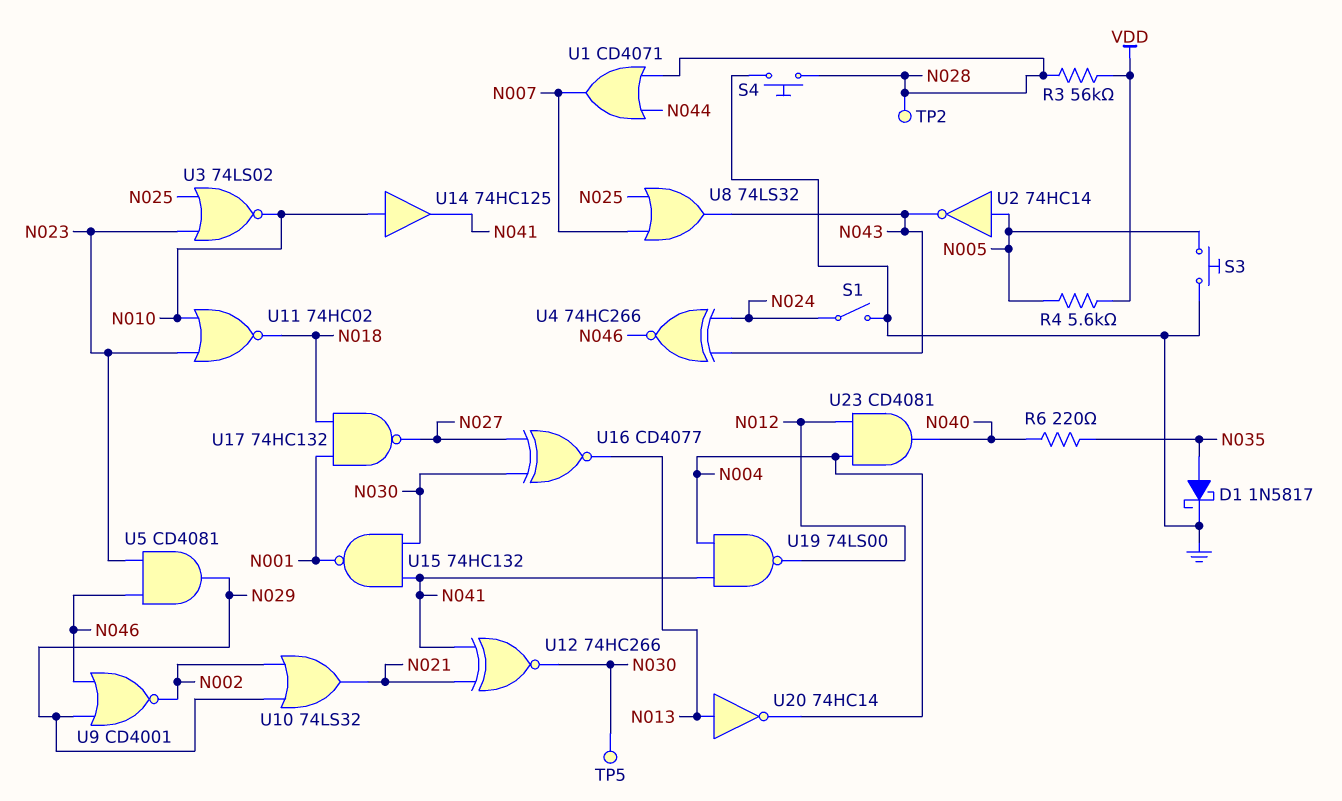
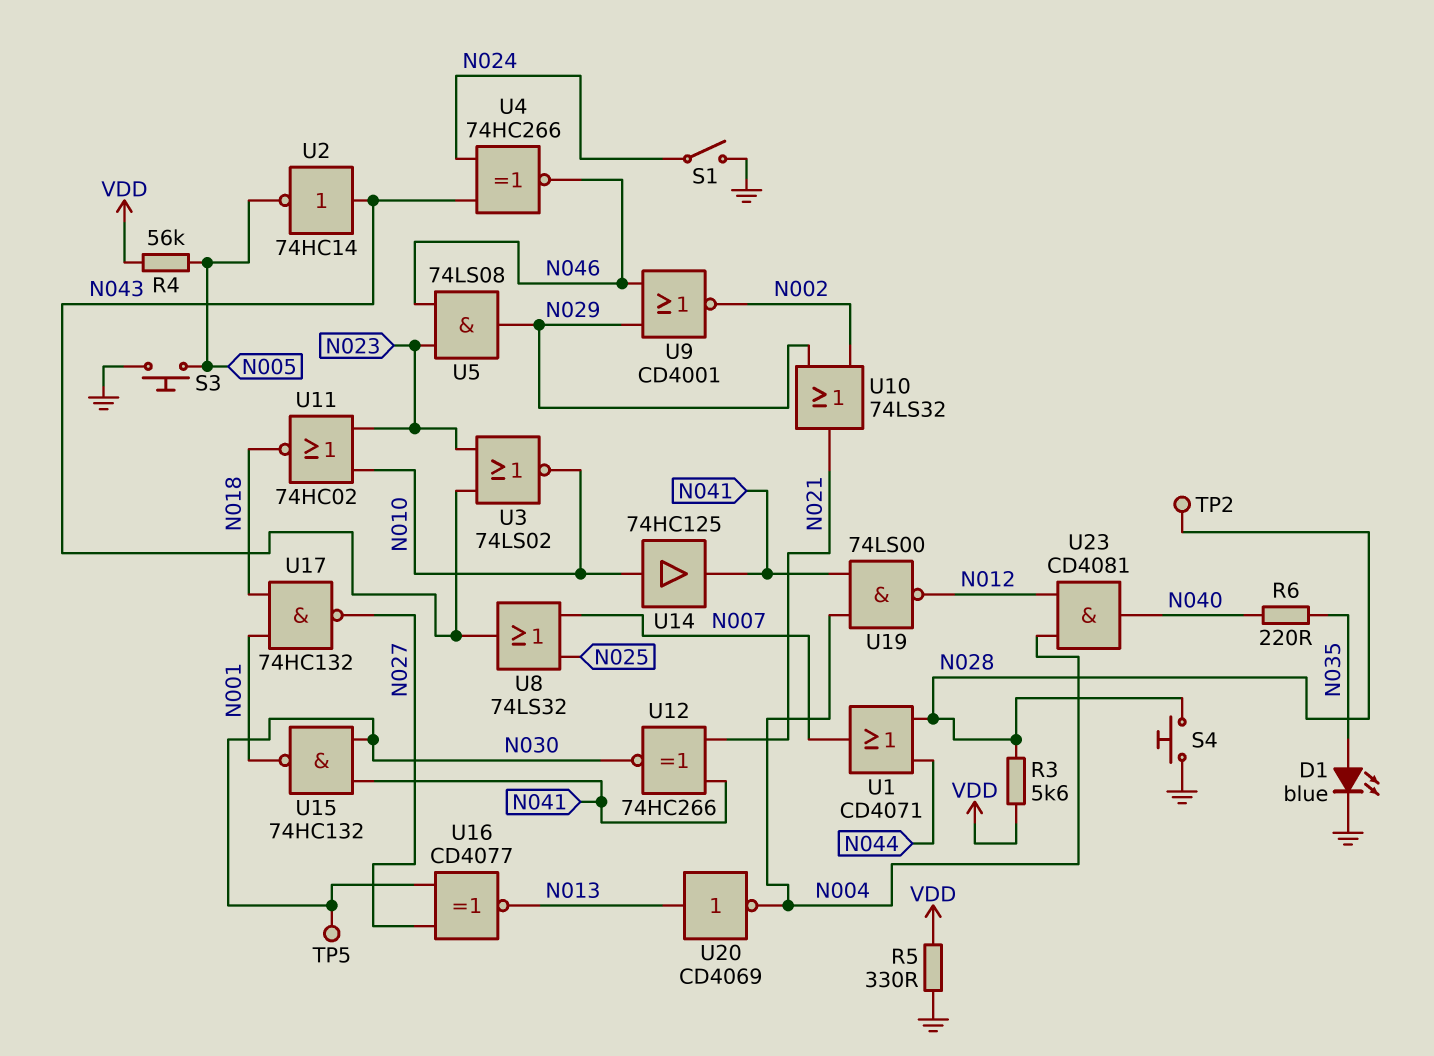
D1: schottky 1N5817 (A N035, K GND) -> LED blue (A N035, K GND)
R3: 56k (N028, VDD) -> 5.6k (N028, VDD)
R4: 5.6k (N005, VDD) -> 56k (N005, VDD)
R5: none -> 330 (GND, VDD)
U2: NOT 74HC14 (in N005, out N043) -> NOT 74HC14 (in N043, out N005)
U3: NOR 74LS02 (in N023, in N025, out N010) -> NOR 74LS02 (in N023, in N043, out N010)
U5: AND CD4081 (in N023, in N046, out N029) -> AND 74LS08 (in N023, in N046, out N029)
U20: NOT 74HC14 (in N013, out N004) -> NOT CD4069 (in N013, out N004)

